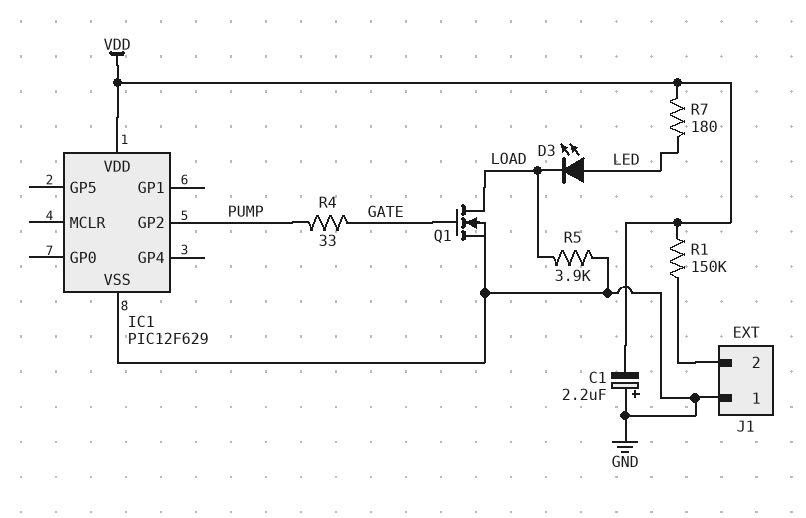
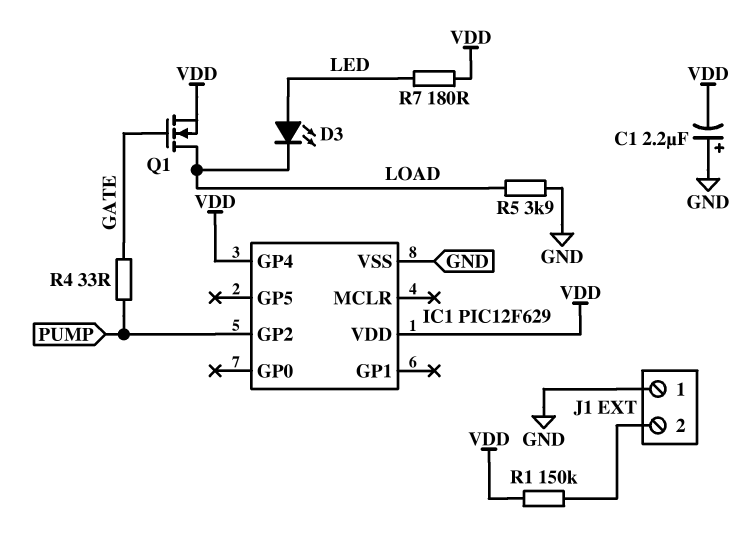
IC1 pin GP4: none -> VDD
Q1: NMOS (G GATE, D LOAD, S GND) -> NMOS (G GATE, D LOAD, S VDD)

